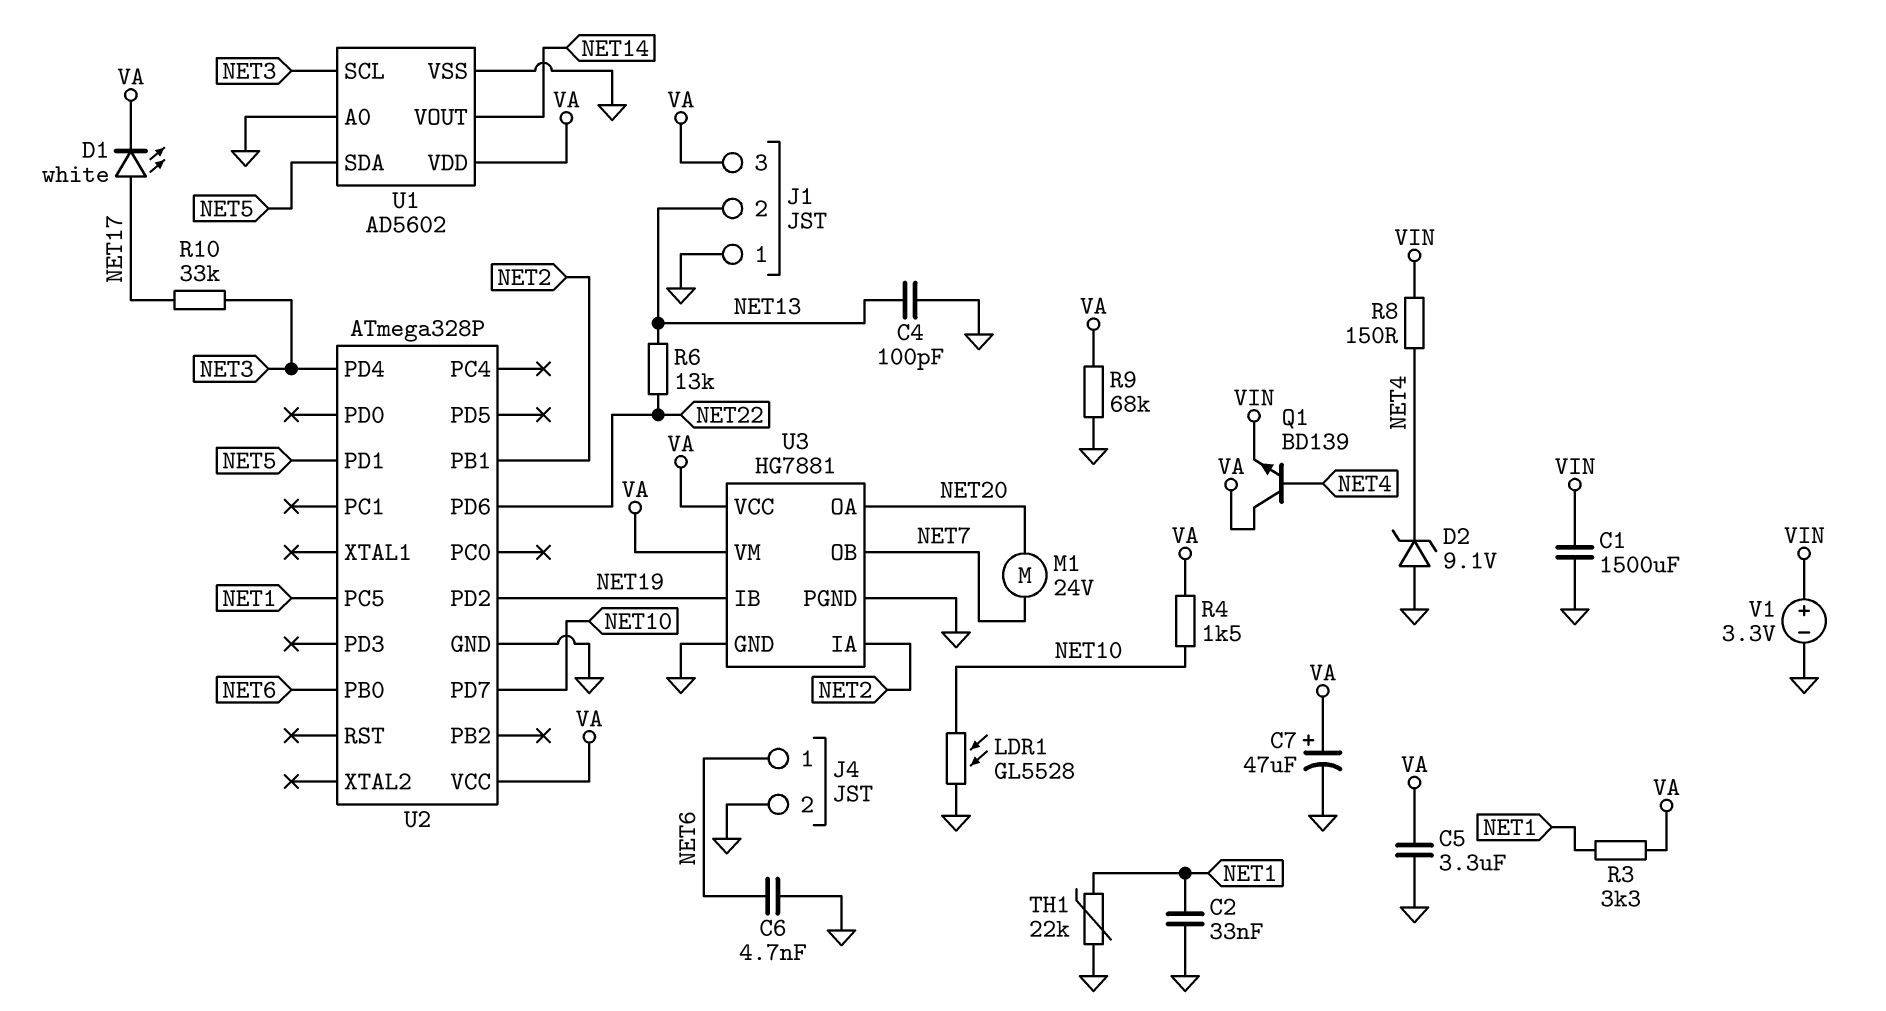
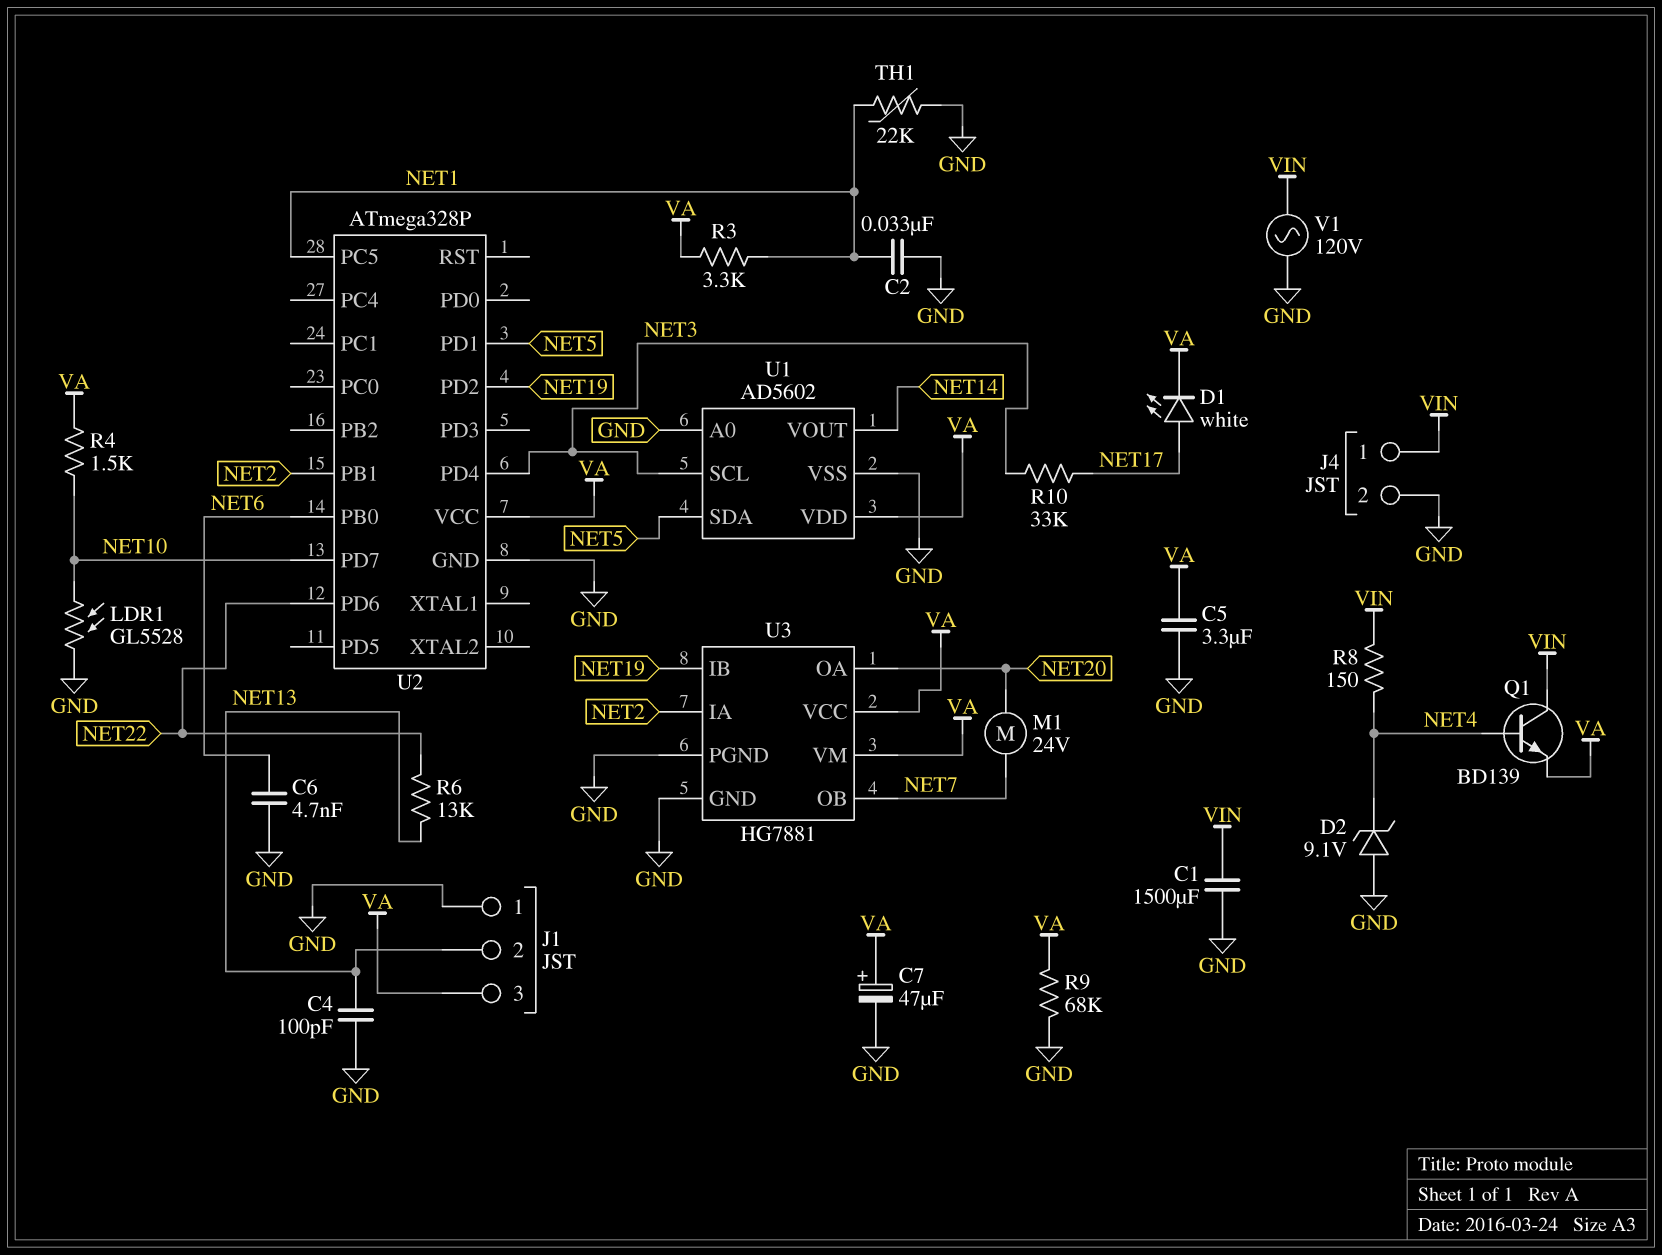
J4 pin 1: NET6 -> VIN
Q1: NPN BD139 (B NET4, C VA, E VIN) -> NPN BD139 (B NET4, C VIN, E VA)
V1: 3.3V (plus VIN, minus GND) -> AC 120V (GND, VIN)

